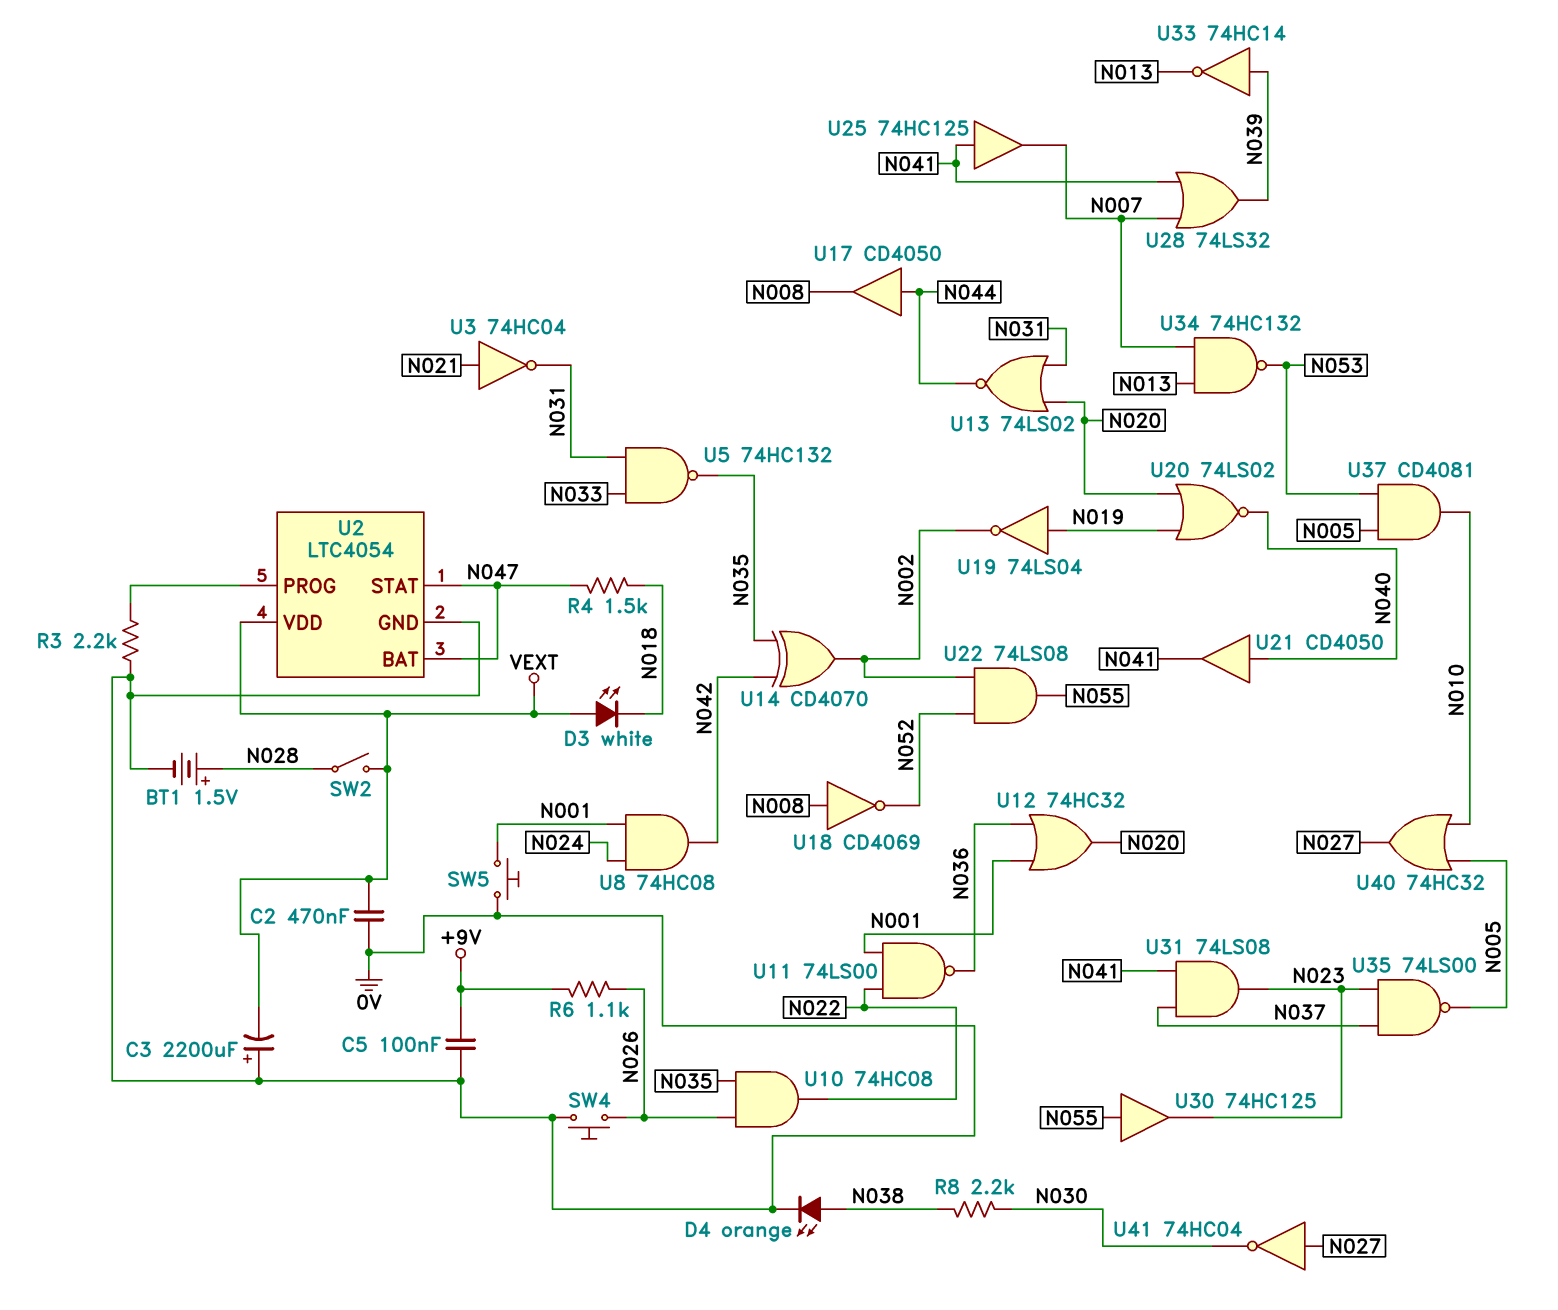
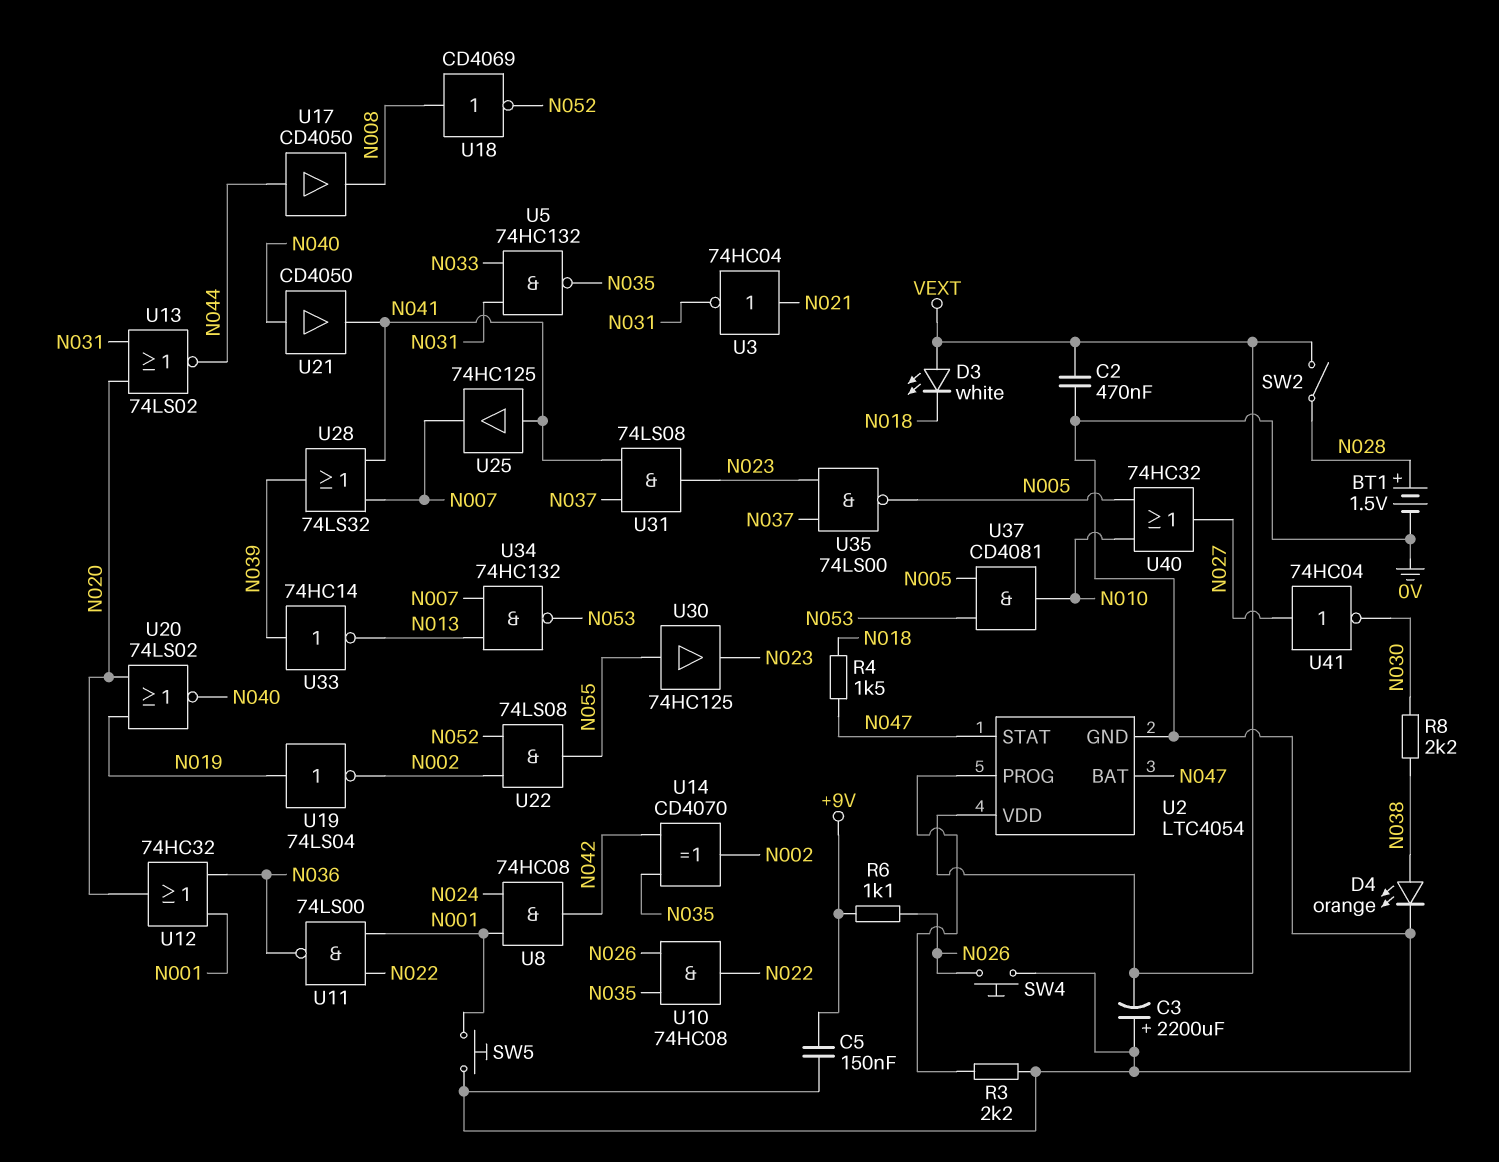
C5: 100nF (+9V, 0V) -> 150nF (+9V, 0V)

